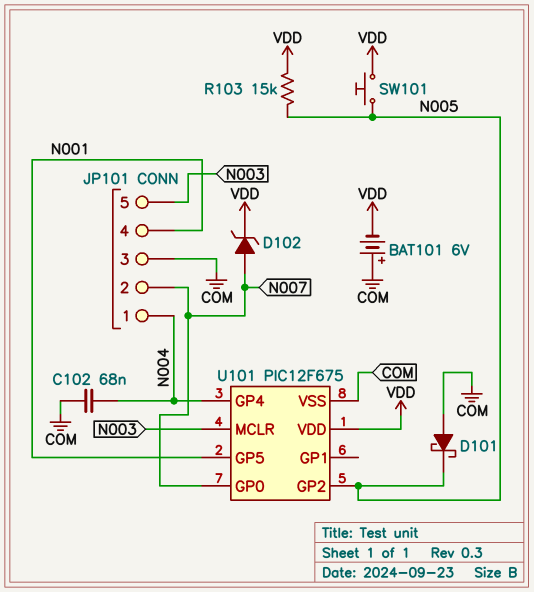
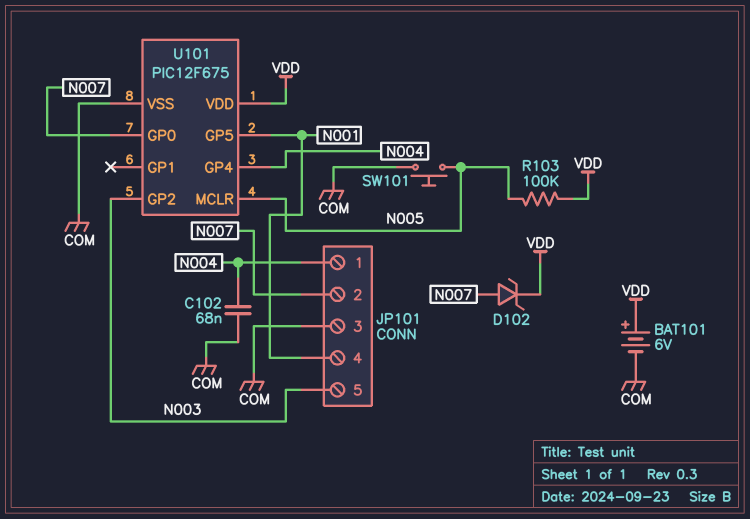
BAT101: 6V (plus COM, minus VDD) -> 6V (plus VDD, minus COM)
D101: schottky (A COM, K N005) -> none
R103: 15k (N005, VDD) -> 100k (N005, VDD)
SW101: button (N005, VDD) -> button (COM, N005)
U101 pin GP2: N005 -> N003
U101 pin MCLR: N003 -> N005

